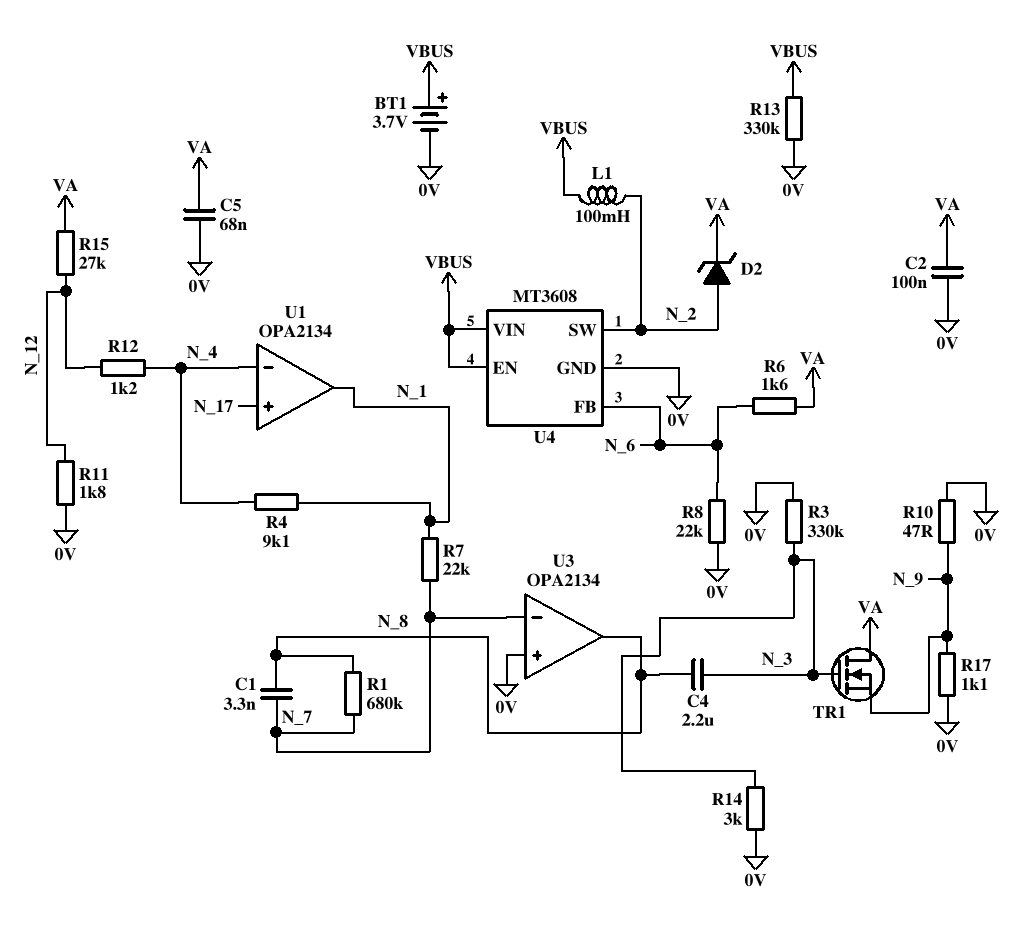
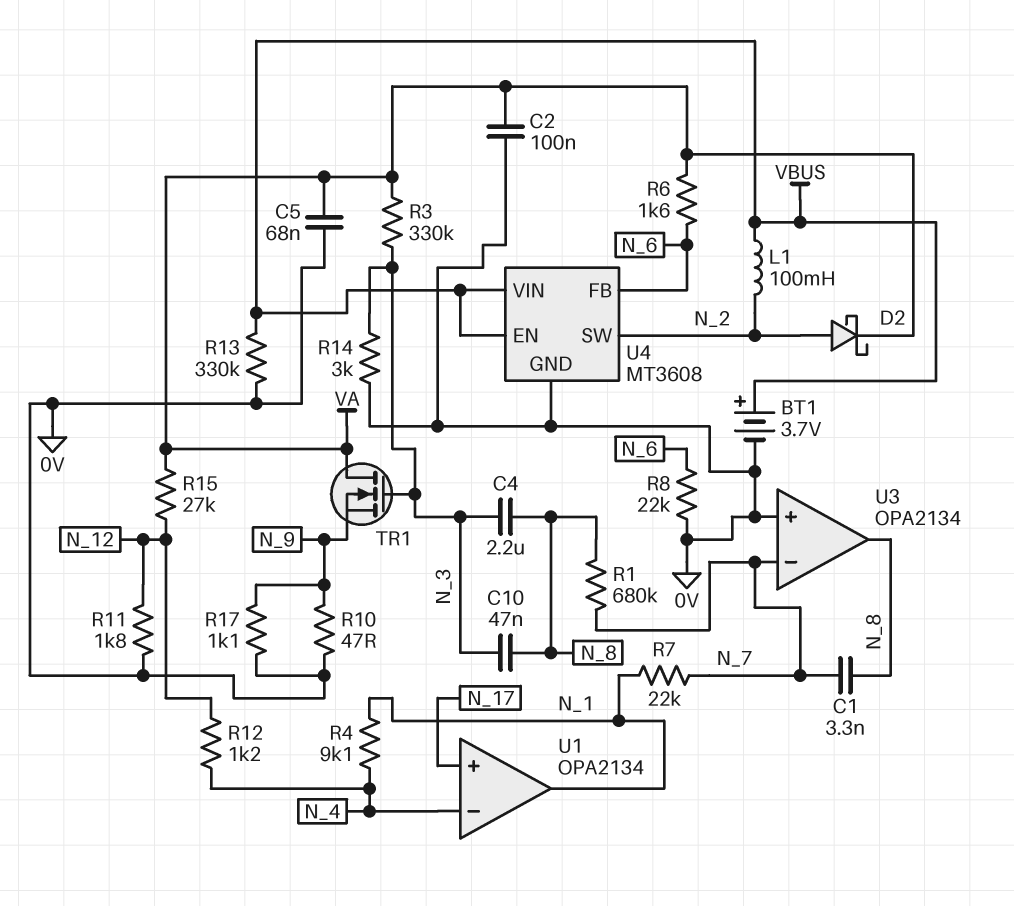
C10: none -> 47nF (N_3, N_8)
D2: zener (A N_2, K VA) -> schottky (A N_2, K VA)
R3: 330k (0V, N_3) -> 330k (N_3, VA)

